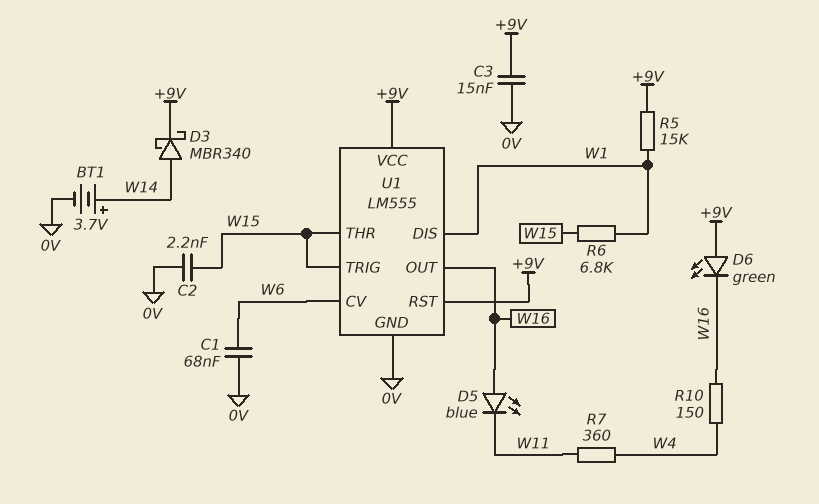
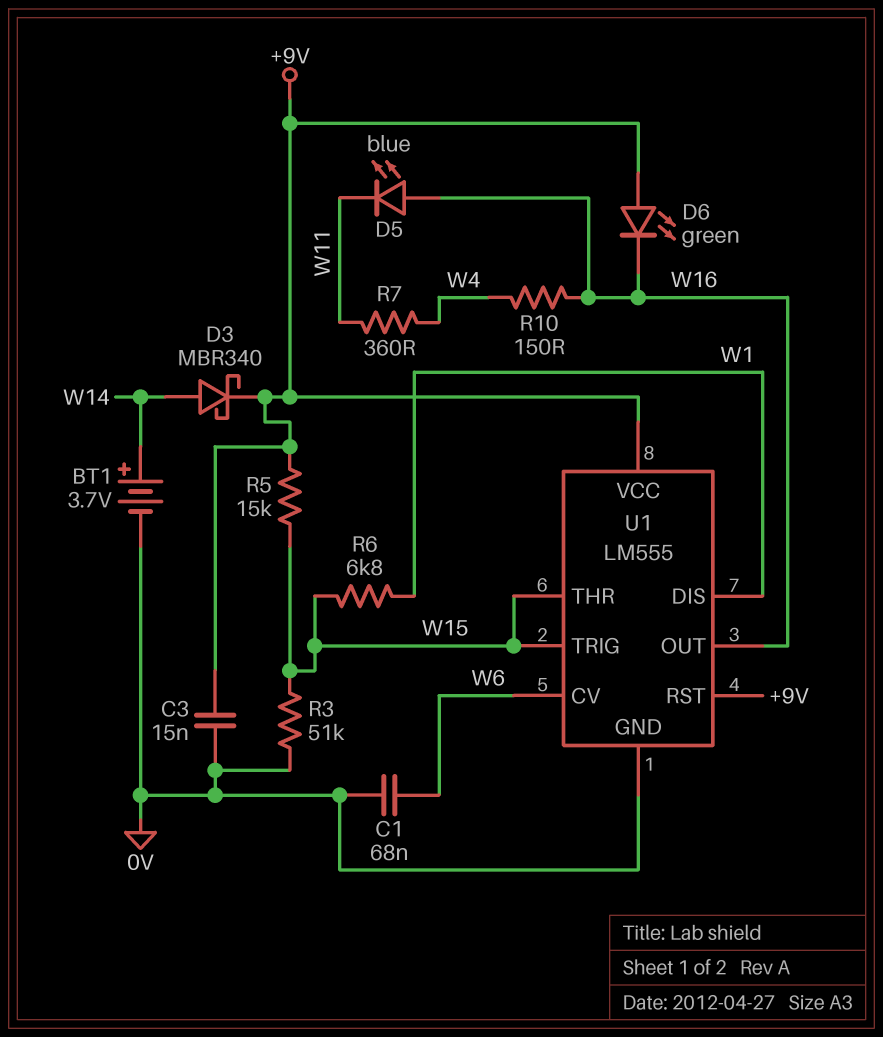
C2: 2.2nF (0V, W15) -> none
R3: none -> 51k (0V, W15)
R5: 15k (+9V, W1) -> 15k (+9V, W15)

